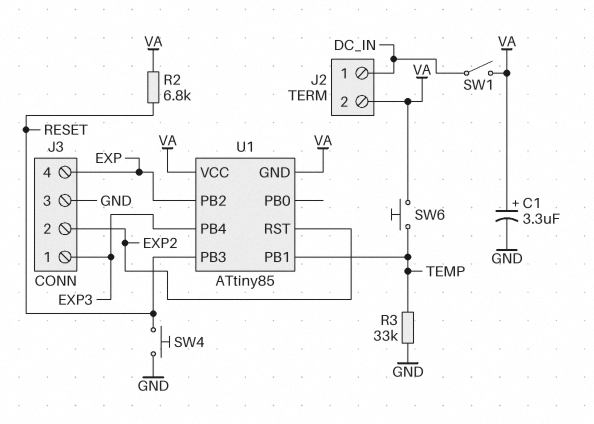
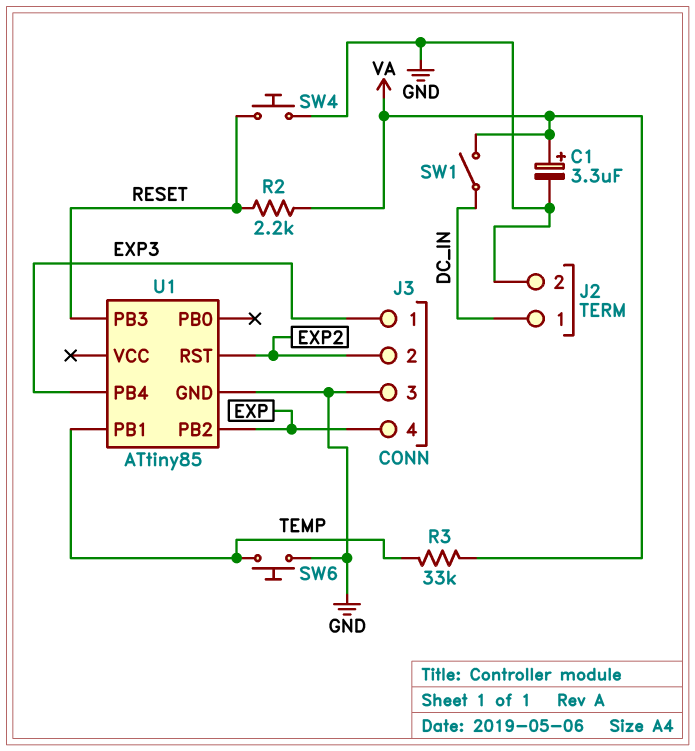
J2 pin 2: VA -> GND
R2: 6.8k (RESET, VA) -> 2.2k (RESET, VA)
R3: 33k (GND, TEMP) -> 33k (TEMP, VA)
SW6: button (TEMP, VA) -> button (GND, TEMP)
U1 pin GND: VA -> GND
U1 pin VCC: VA -> none

